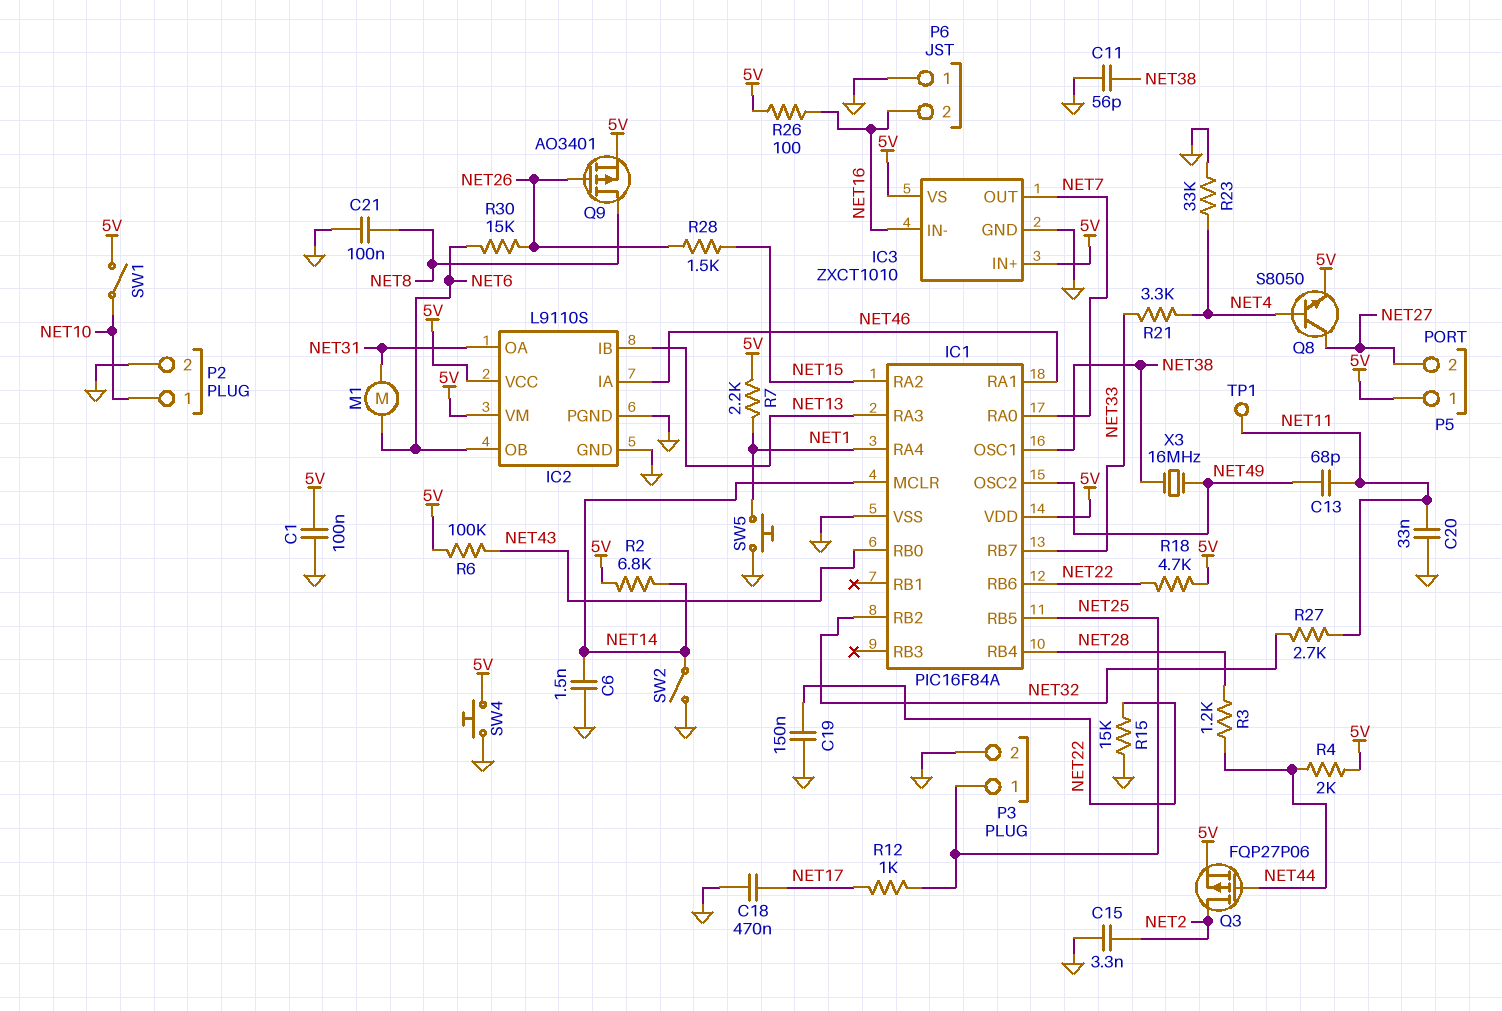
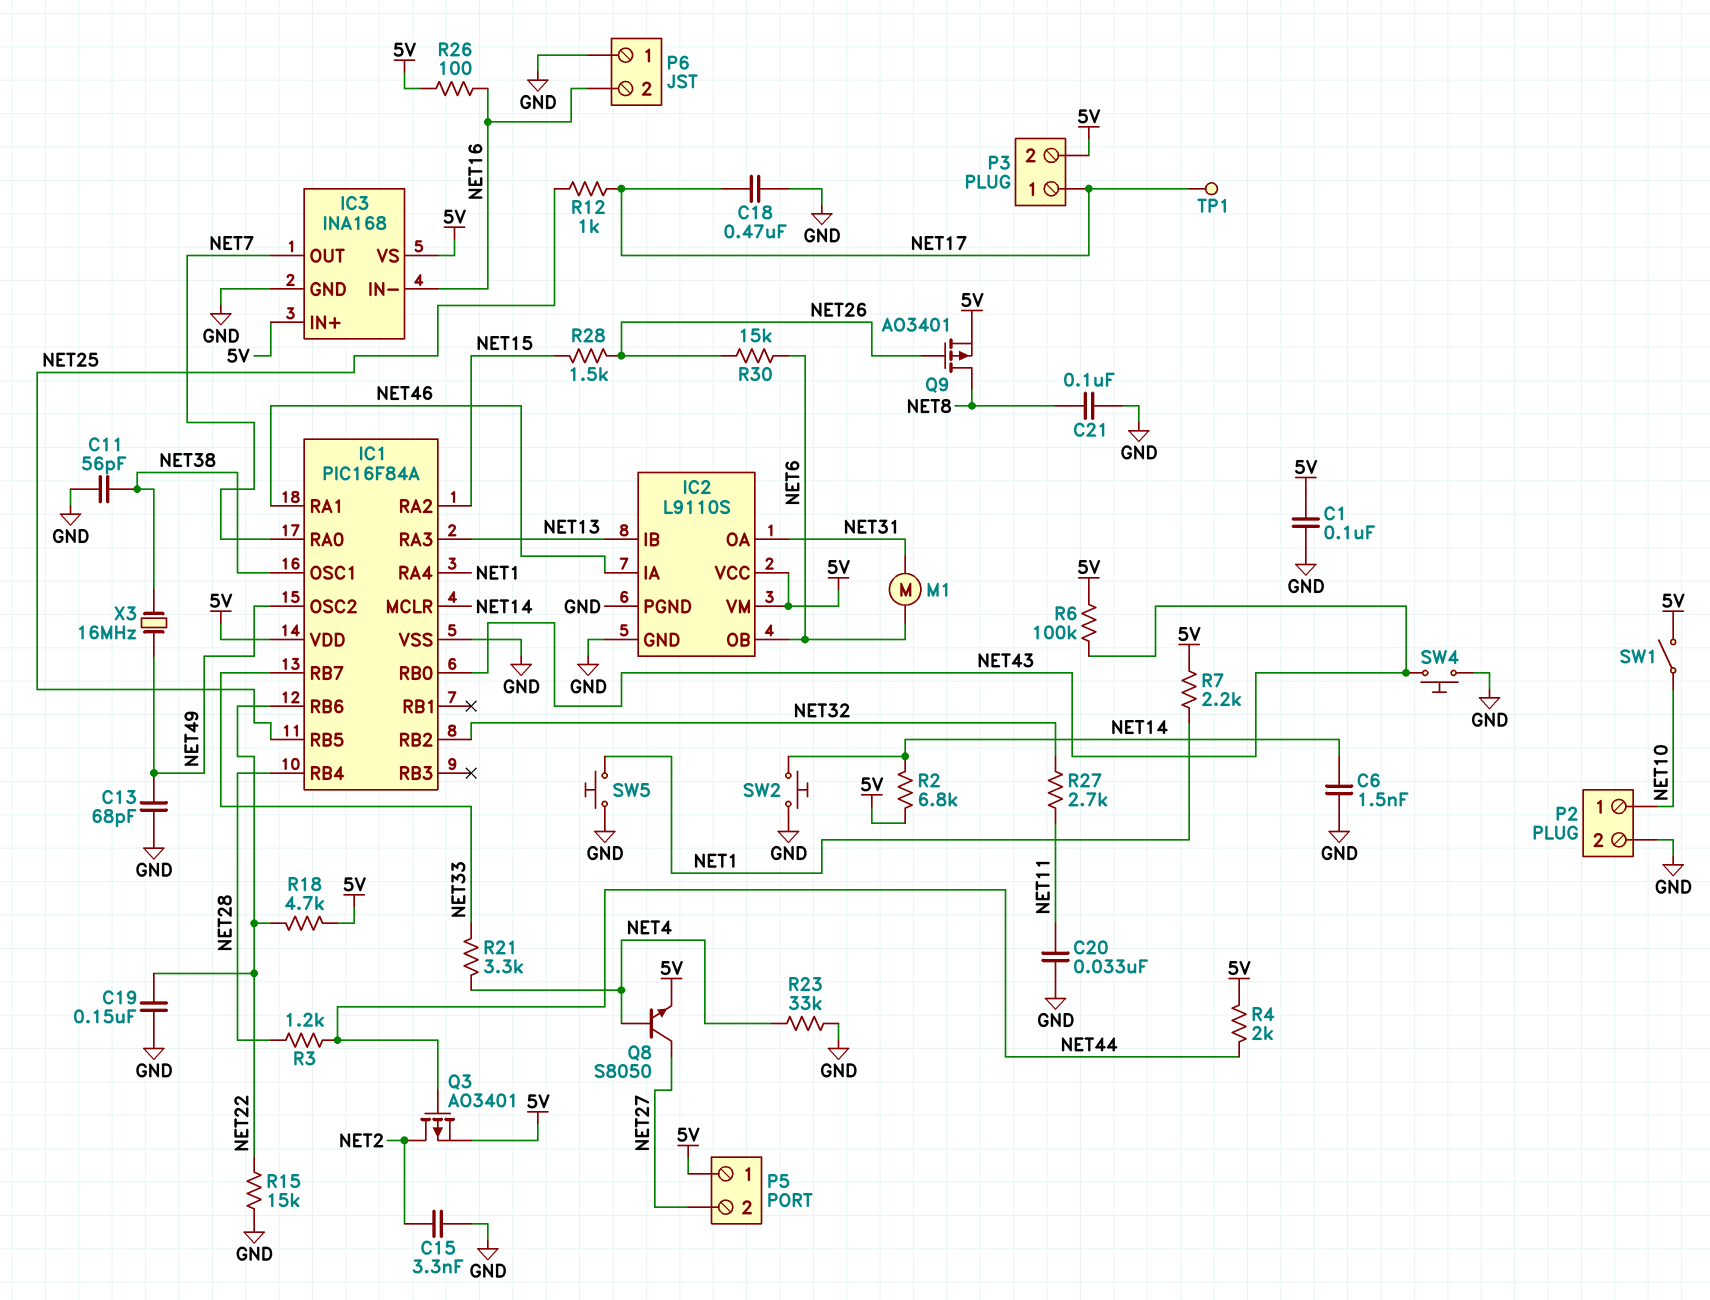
C13: 68pF (NET11, NET49) -> 68pF (GND, NET49)
IC3: ZXCT1010 -> INA168
P3 pin 1: NET25 -> NET17
P3 pin 2: GND -> 5V
Q3: PMOS FQP27P06 (G NET44, D NET2, S 5V) -> PMOS AO3401 (G NET44, D NET2, S 5V)
SW2: switch (GND, NET14) -> button (GND, NET14)
SW4: button (5V, GND) -> button (GND, NET43)
TP1: test point (NET11) -> test point (NET17)

